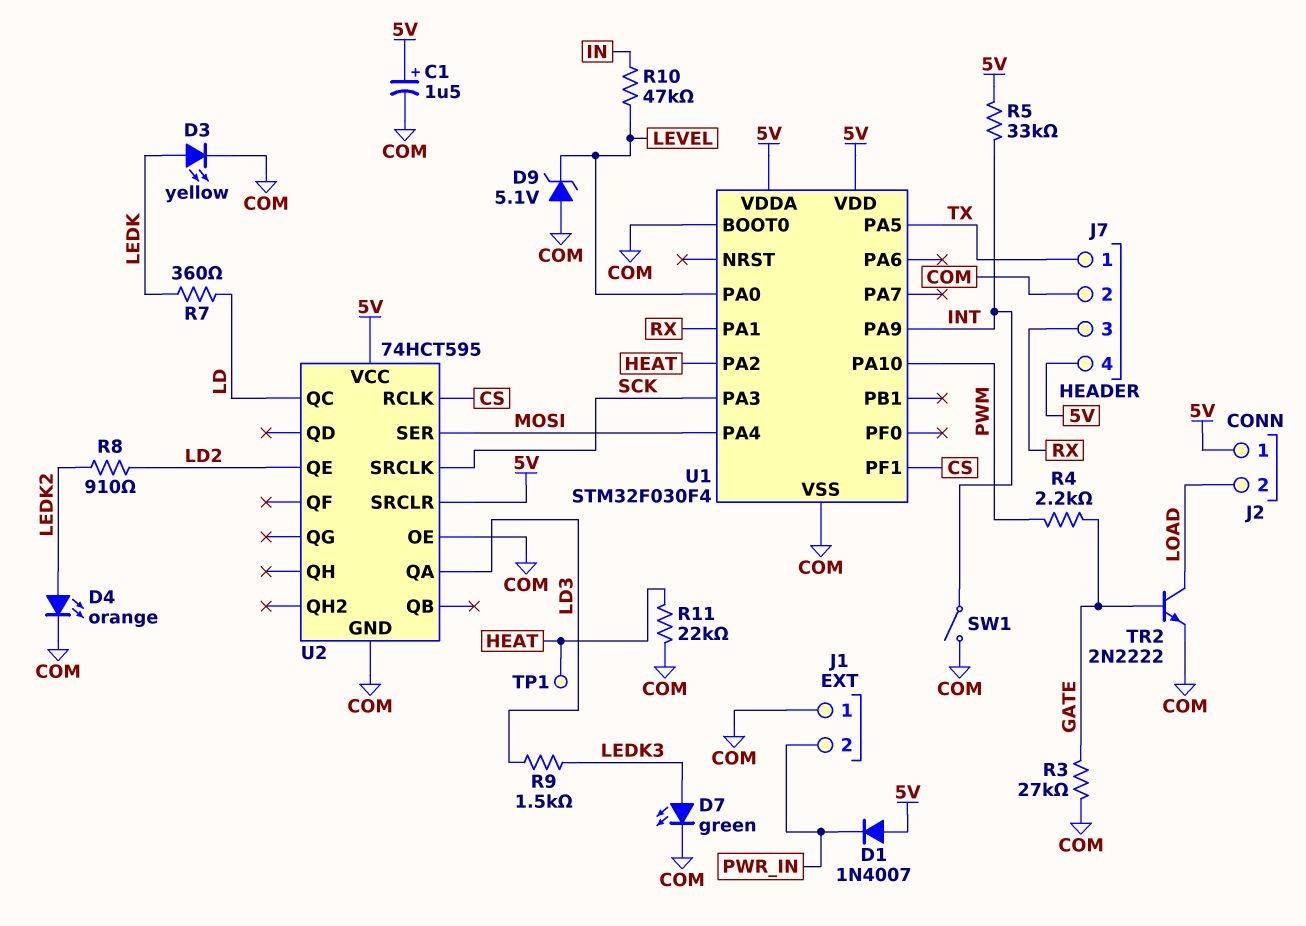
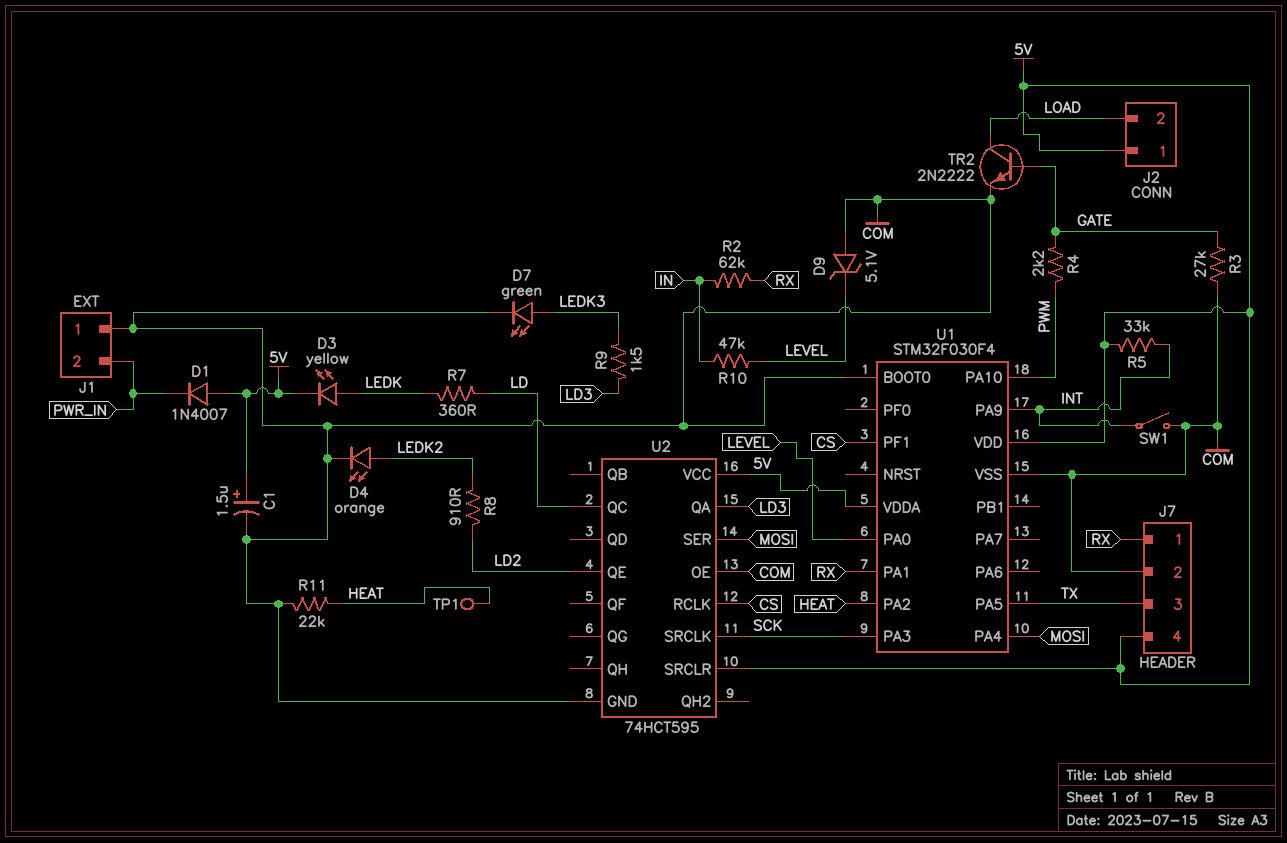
D3: LED yellow (A LEDK, K COM) -> LED yellow (A LEDK, K 5V)
J7 pin 1: TX -> RX
J7 pin 3: RX -> TX
R2: none -> 62k (IN, RX)

